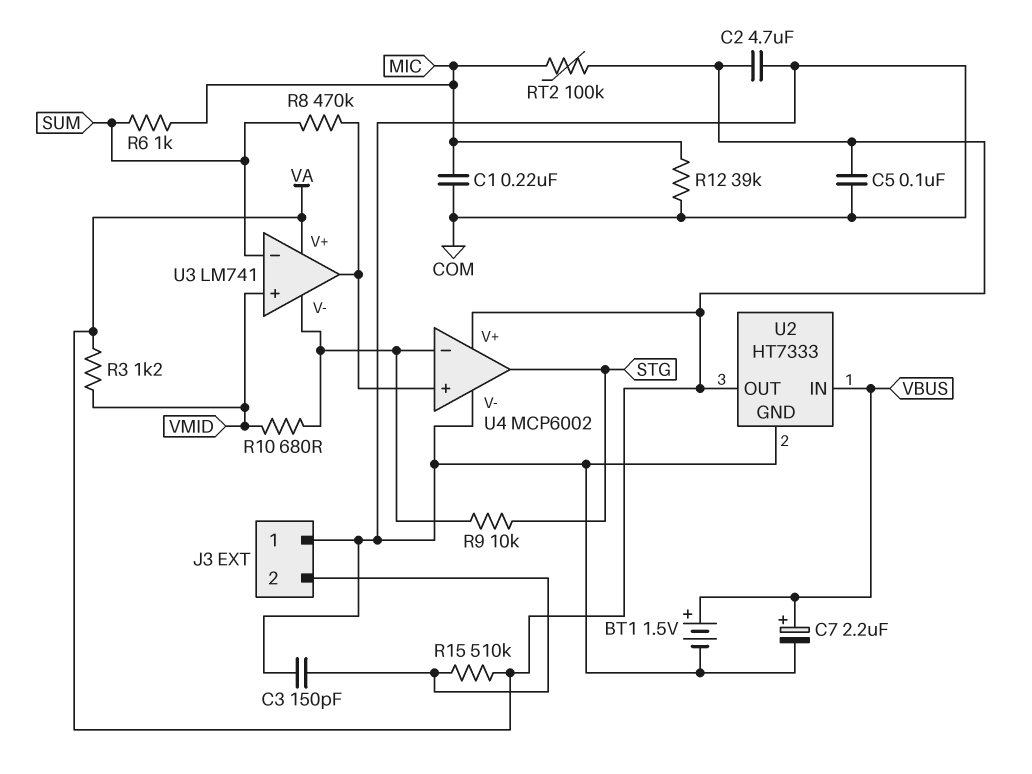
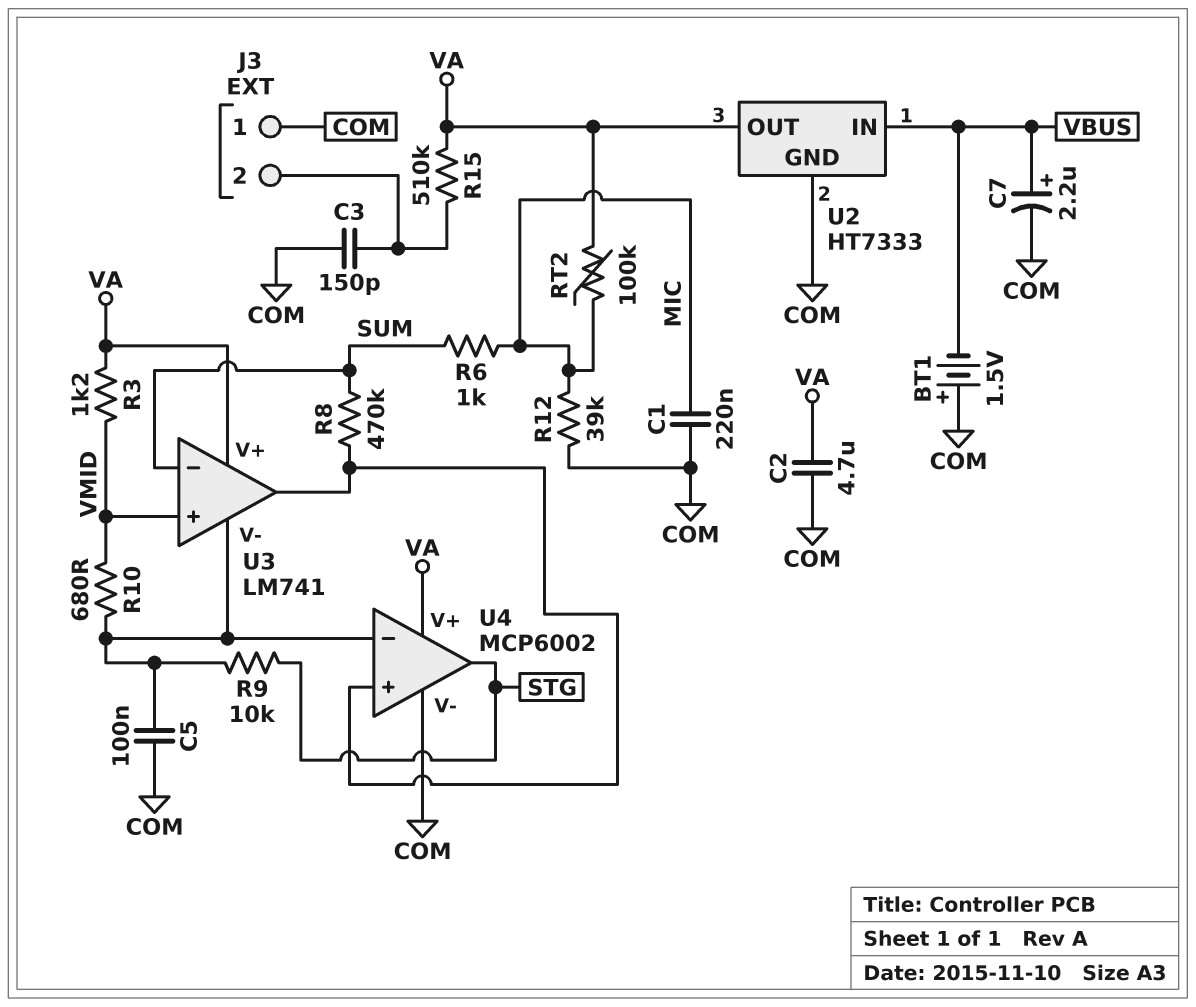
BT1: 1.5V (plus VBUS, minus COM) -> 1.5V (plus COM, minus VBUS)
C5: 100nF (COM, VA) -> 100nF (COM, U3/V-)

